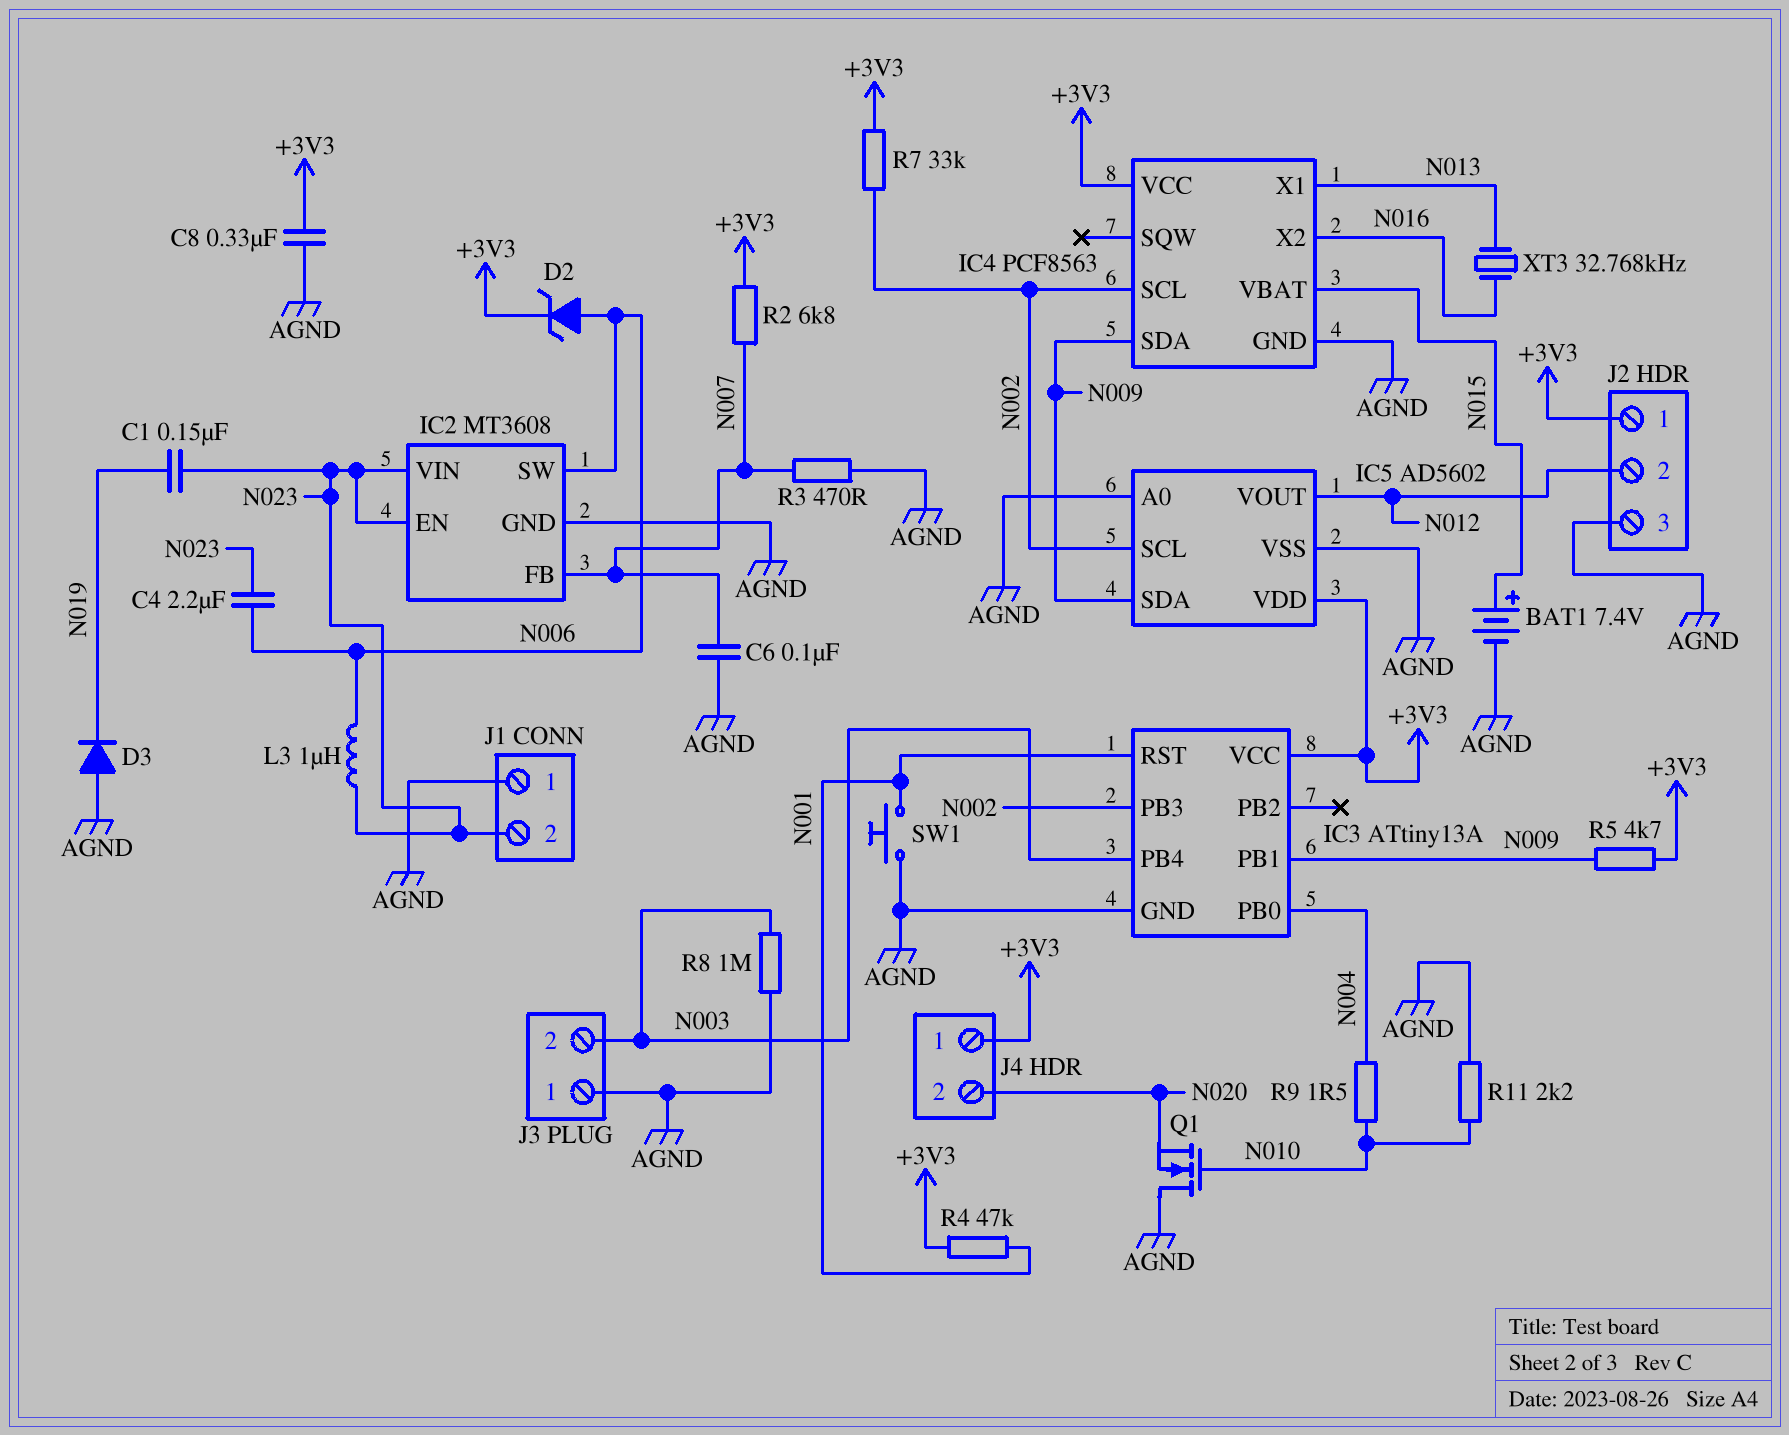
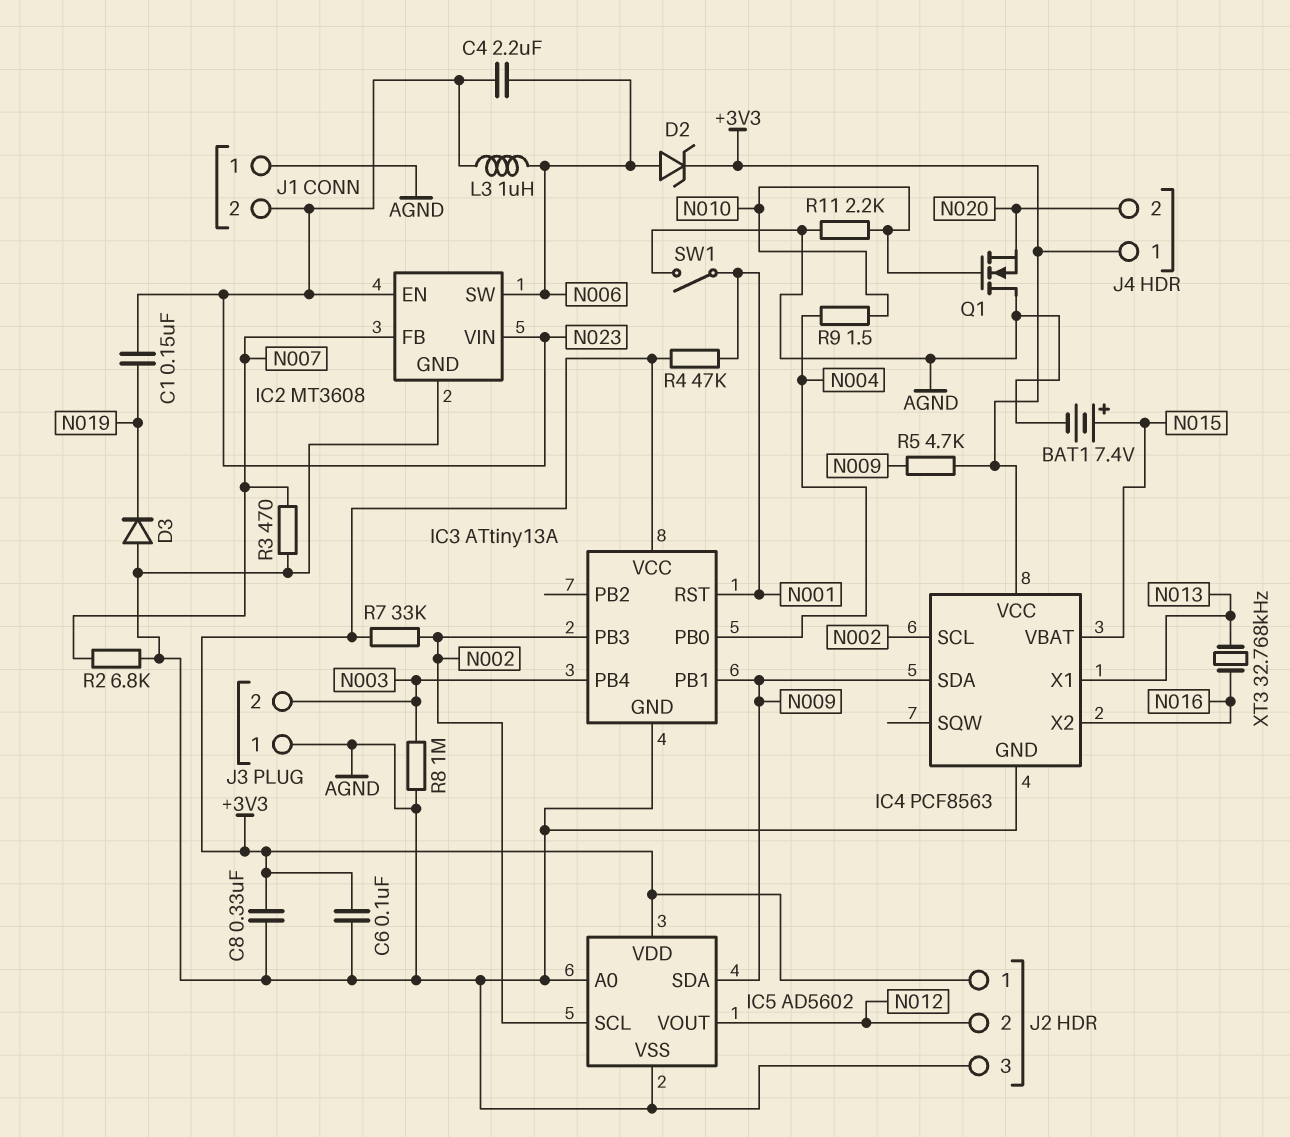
C6: 100nF (AGND, N007) -> 100nF (+3V3, AGND)
R2: 6.8k (+3V3, N007) -> 6.8k (AGND, N007)
SW1: button (AGND, N001) -> switch (AGND, N001)

